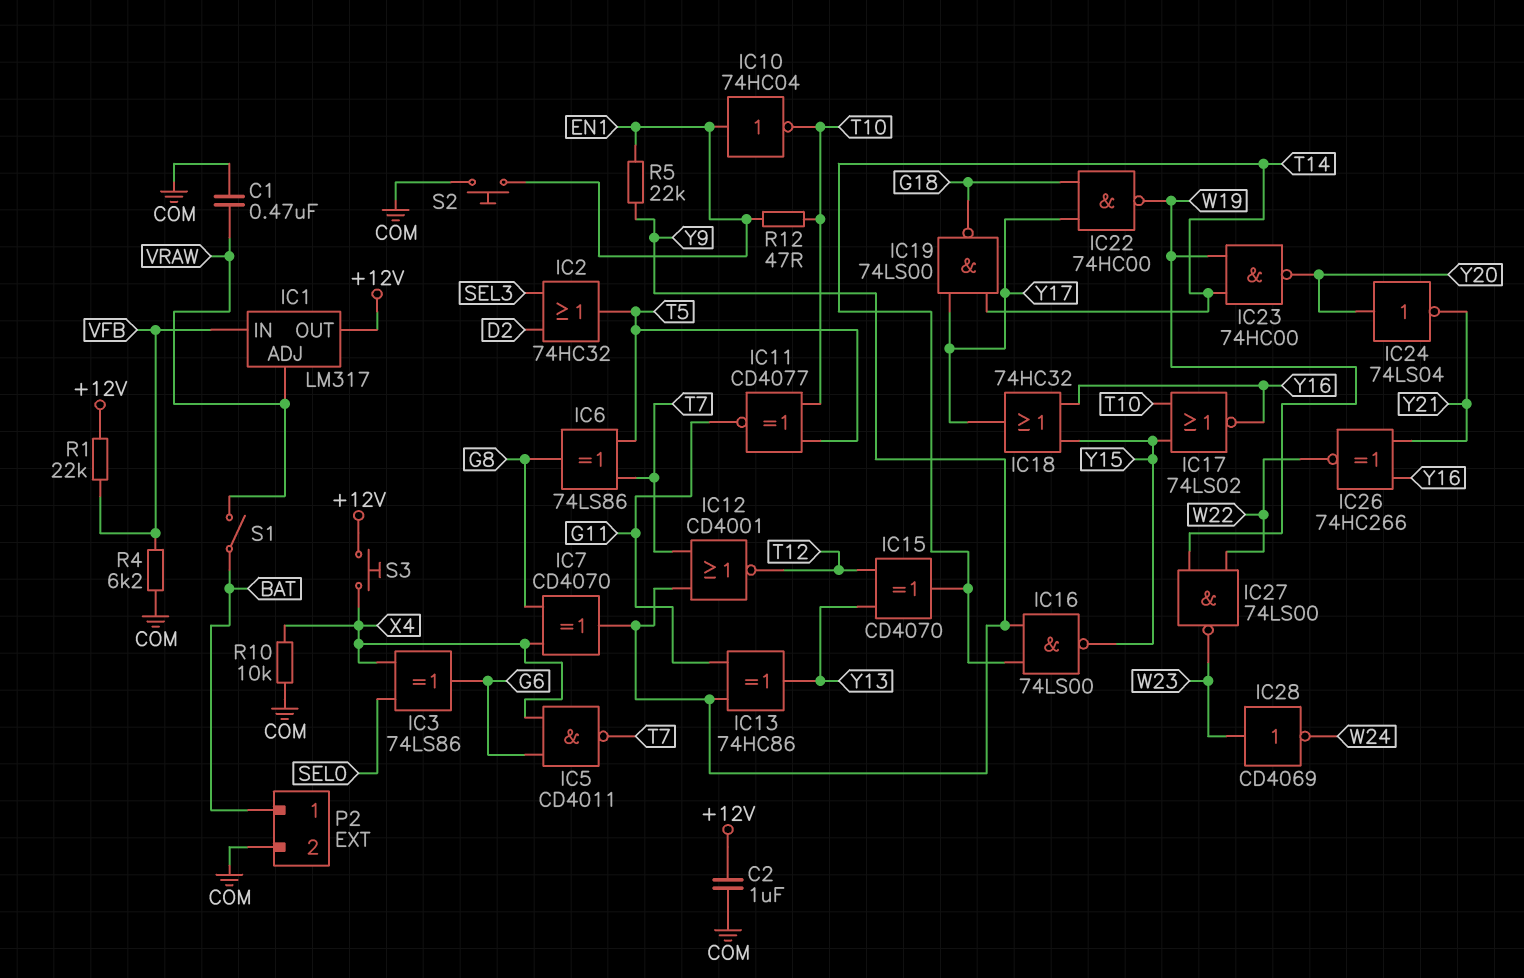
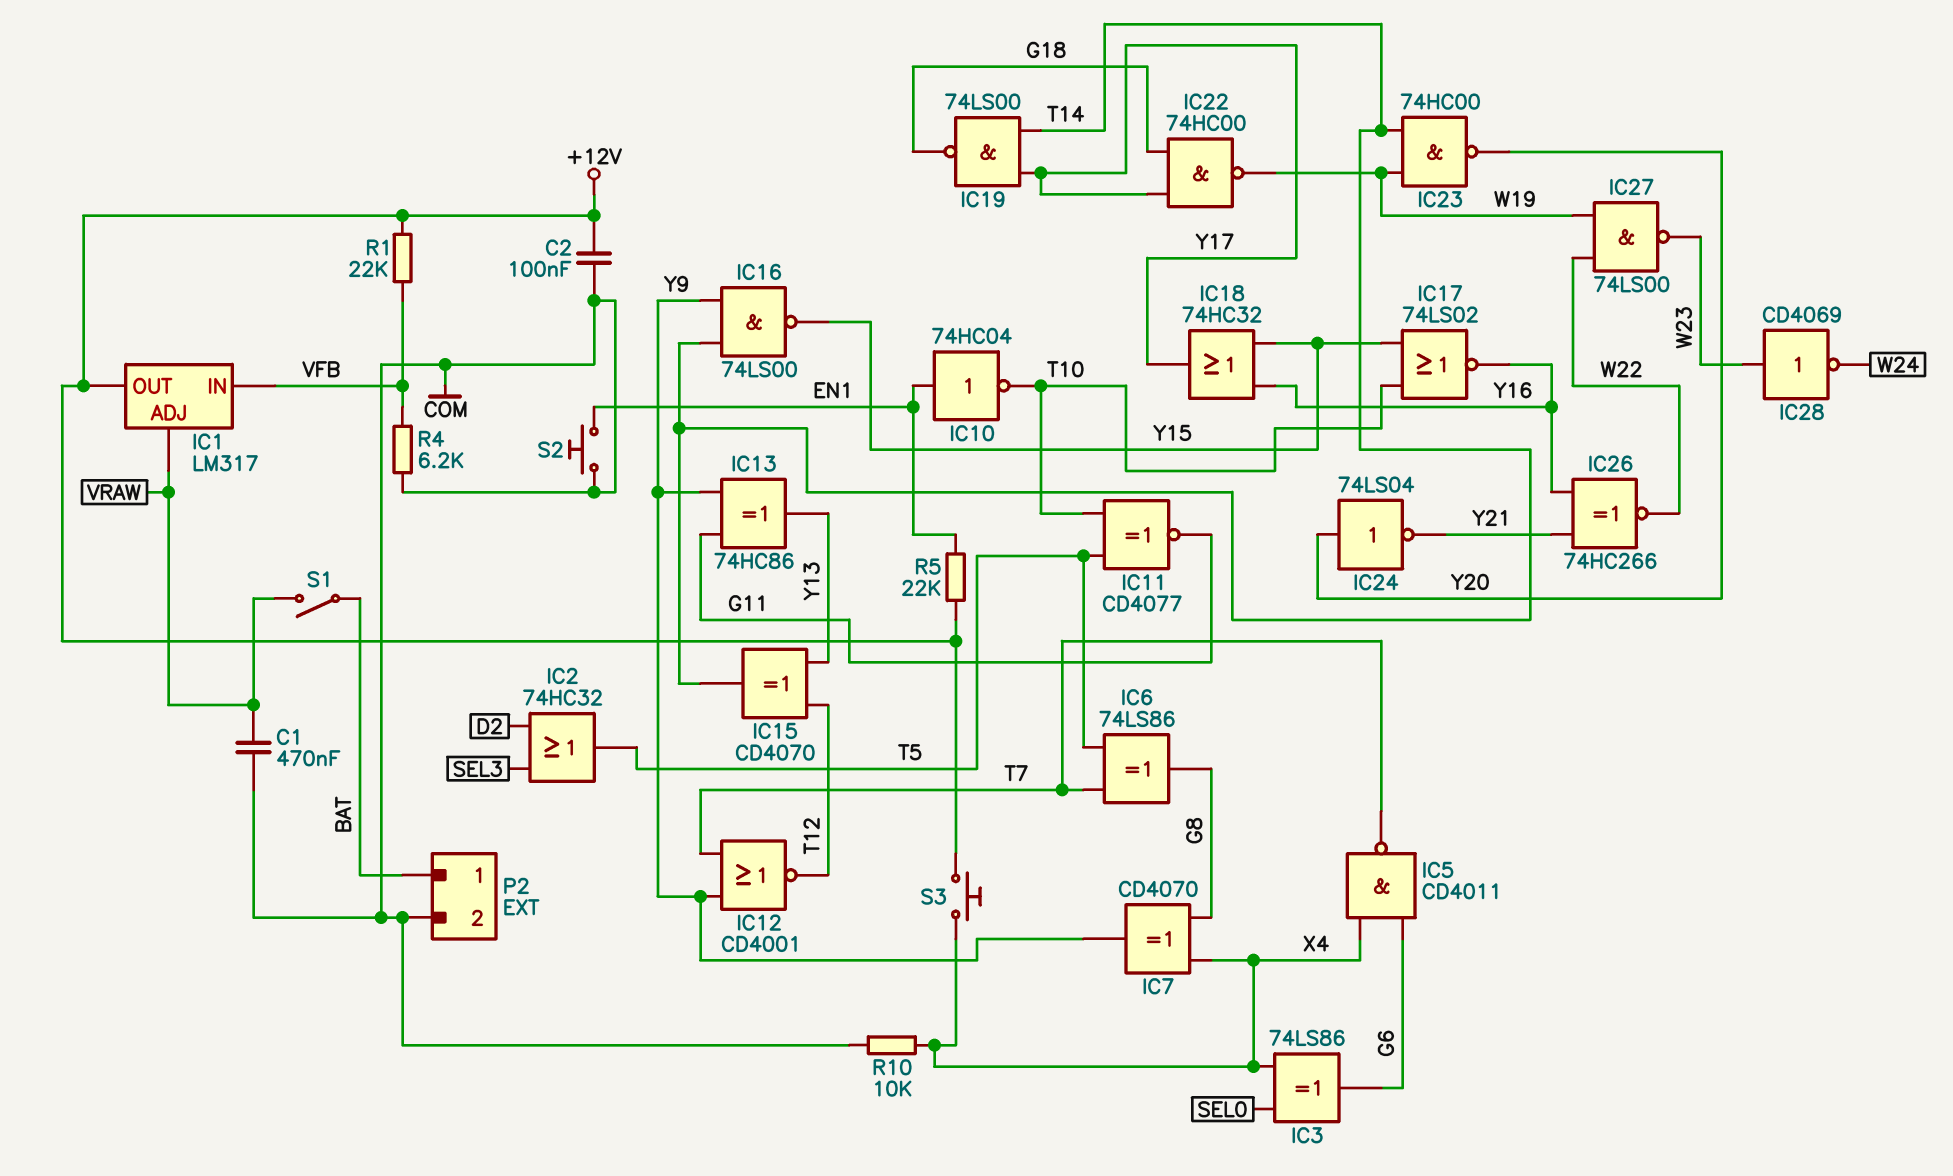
C2: 1uF (+12V, COM) -> 100nF (+12V, COM)
R5: 22k (EN1, Y9) -> 22k (+12V, EN1)
R12: 47 (EN1, T10) -> none

